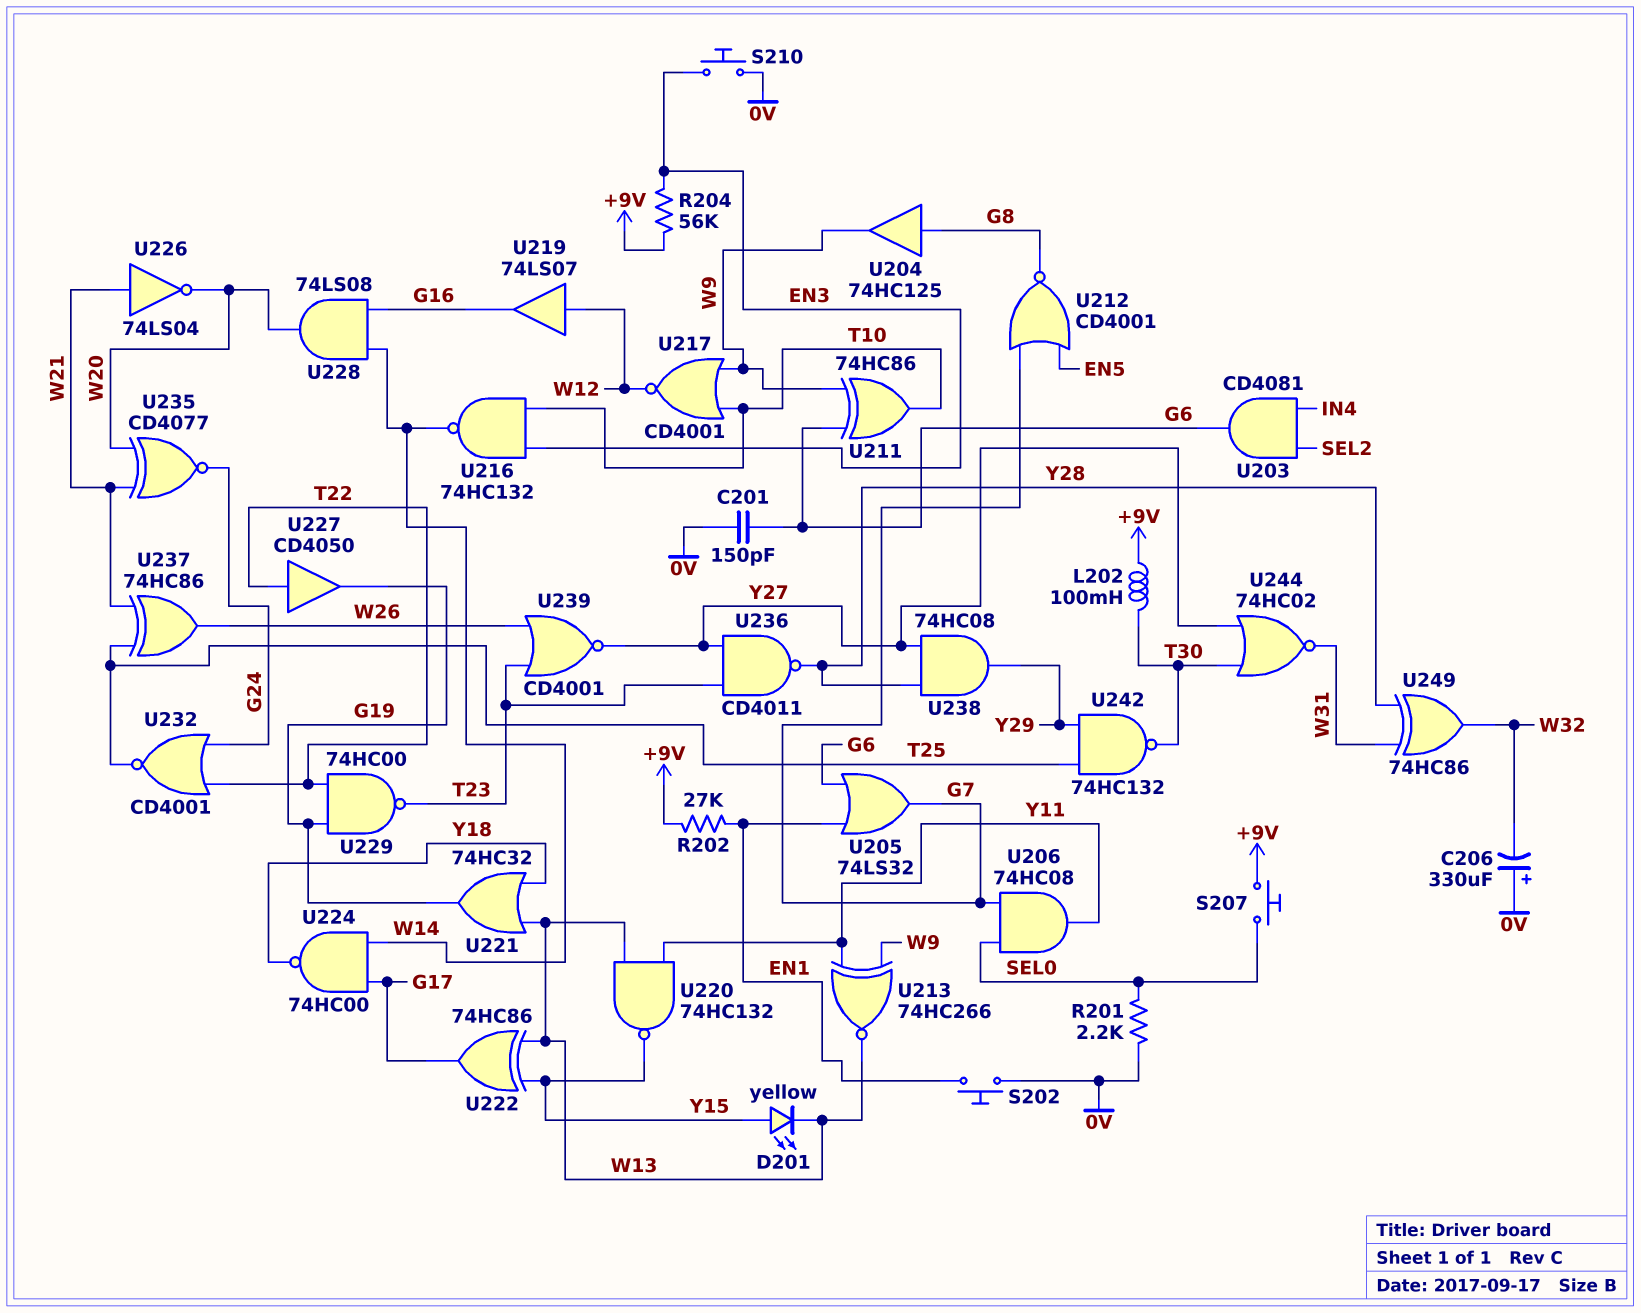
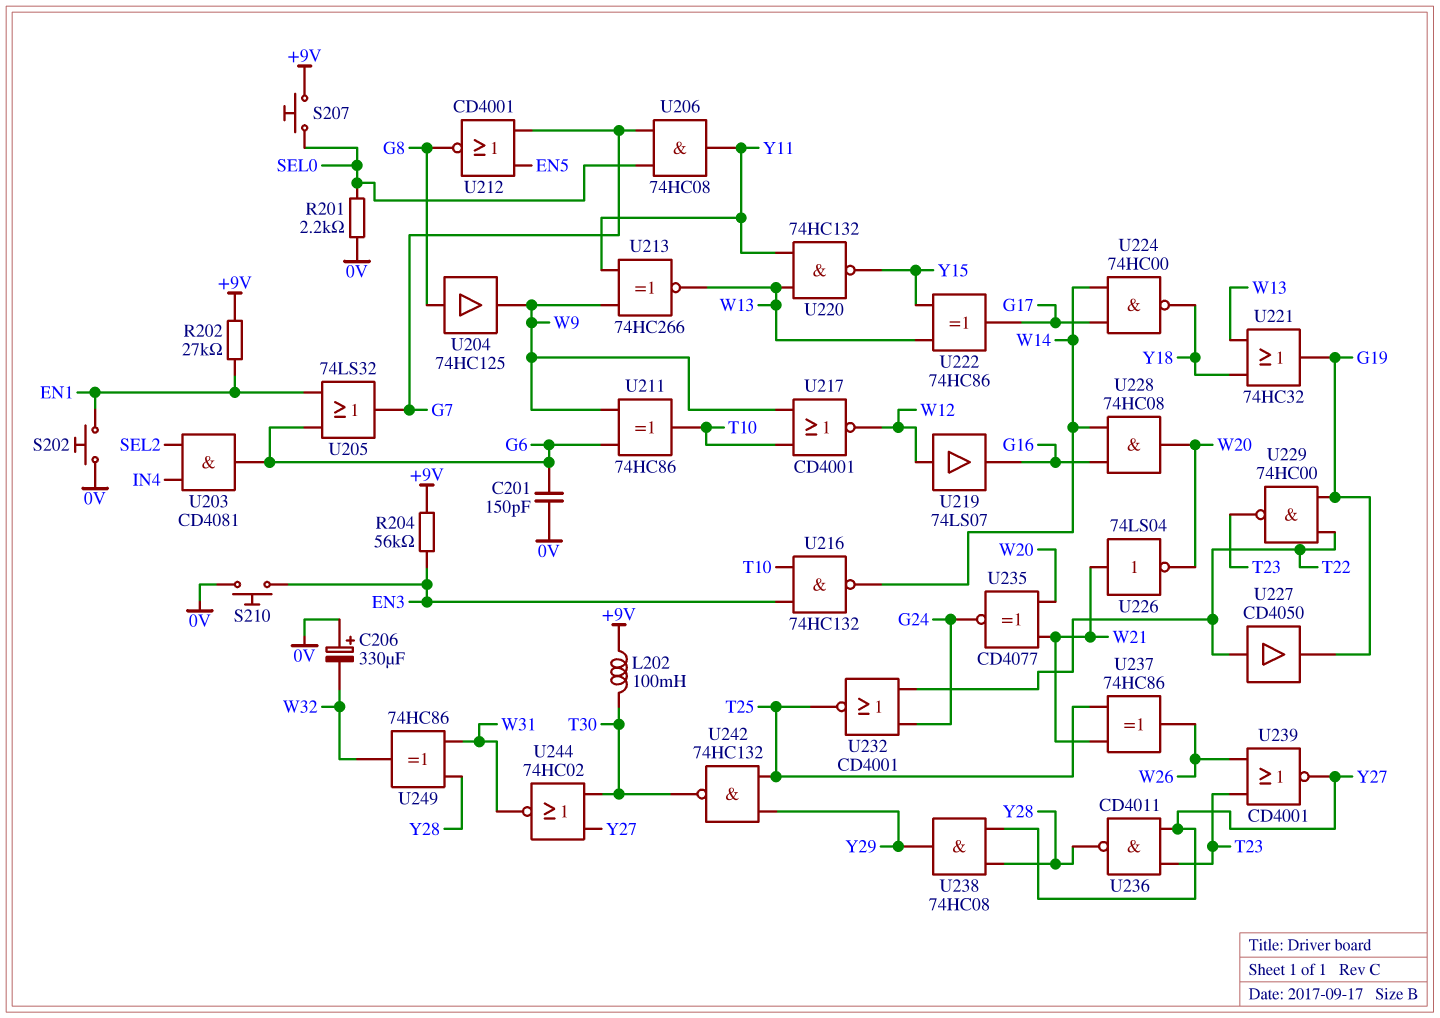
D201: LED yellow (A Y15, K W13) -> none
U228: AND 74LS08 (in G16, in W14, out W20) -> AND 74HC08 (in G16, in W14, out W20)

